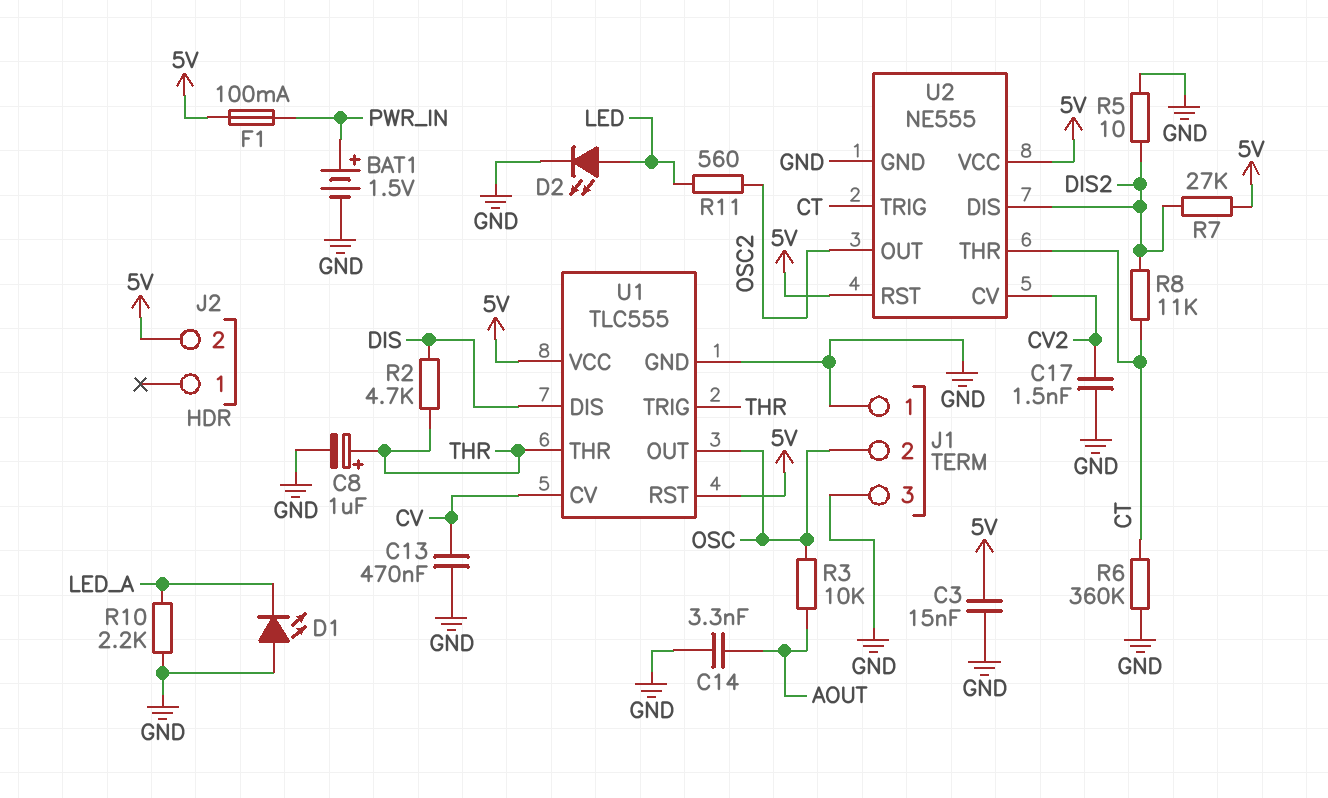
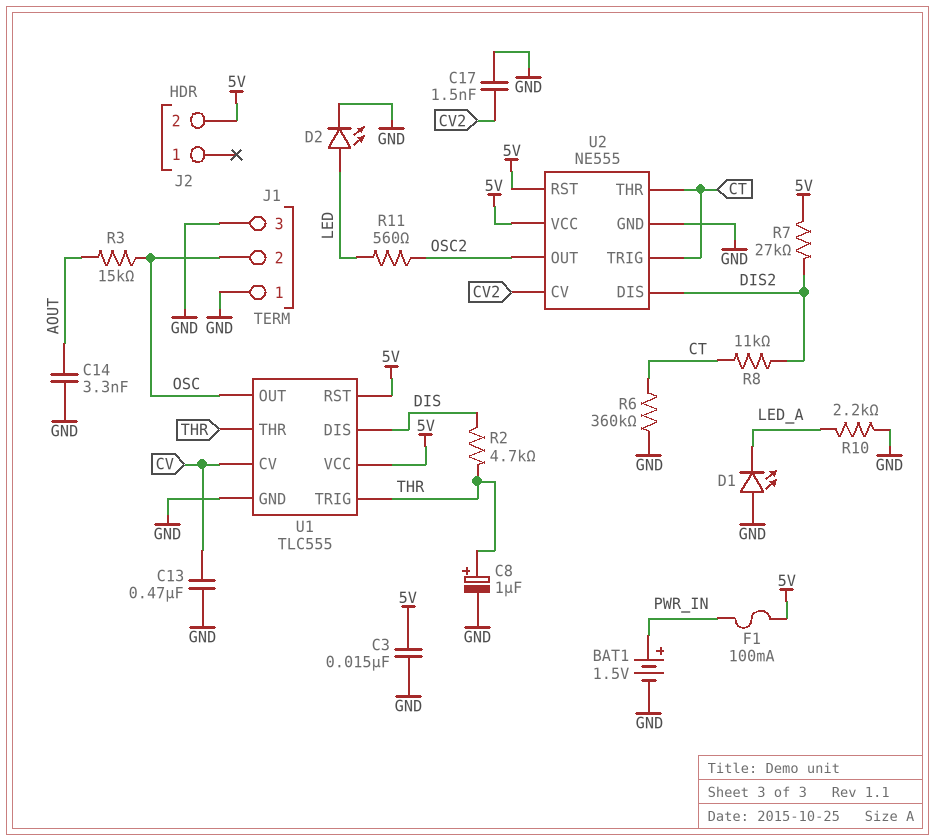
R3: 10k (AOUT, OSC) -> 15k (AOUT, OSC)
R5: 10 (DIS2, GND) -> none

